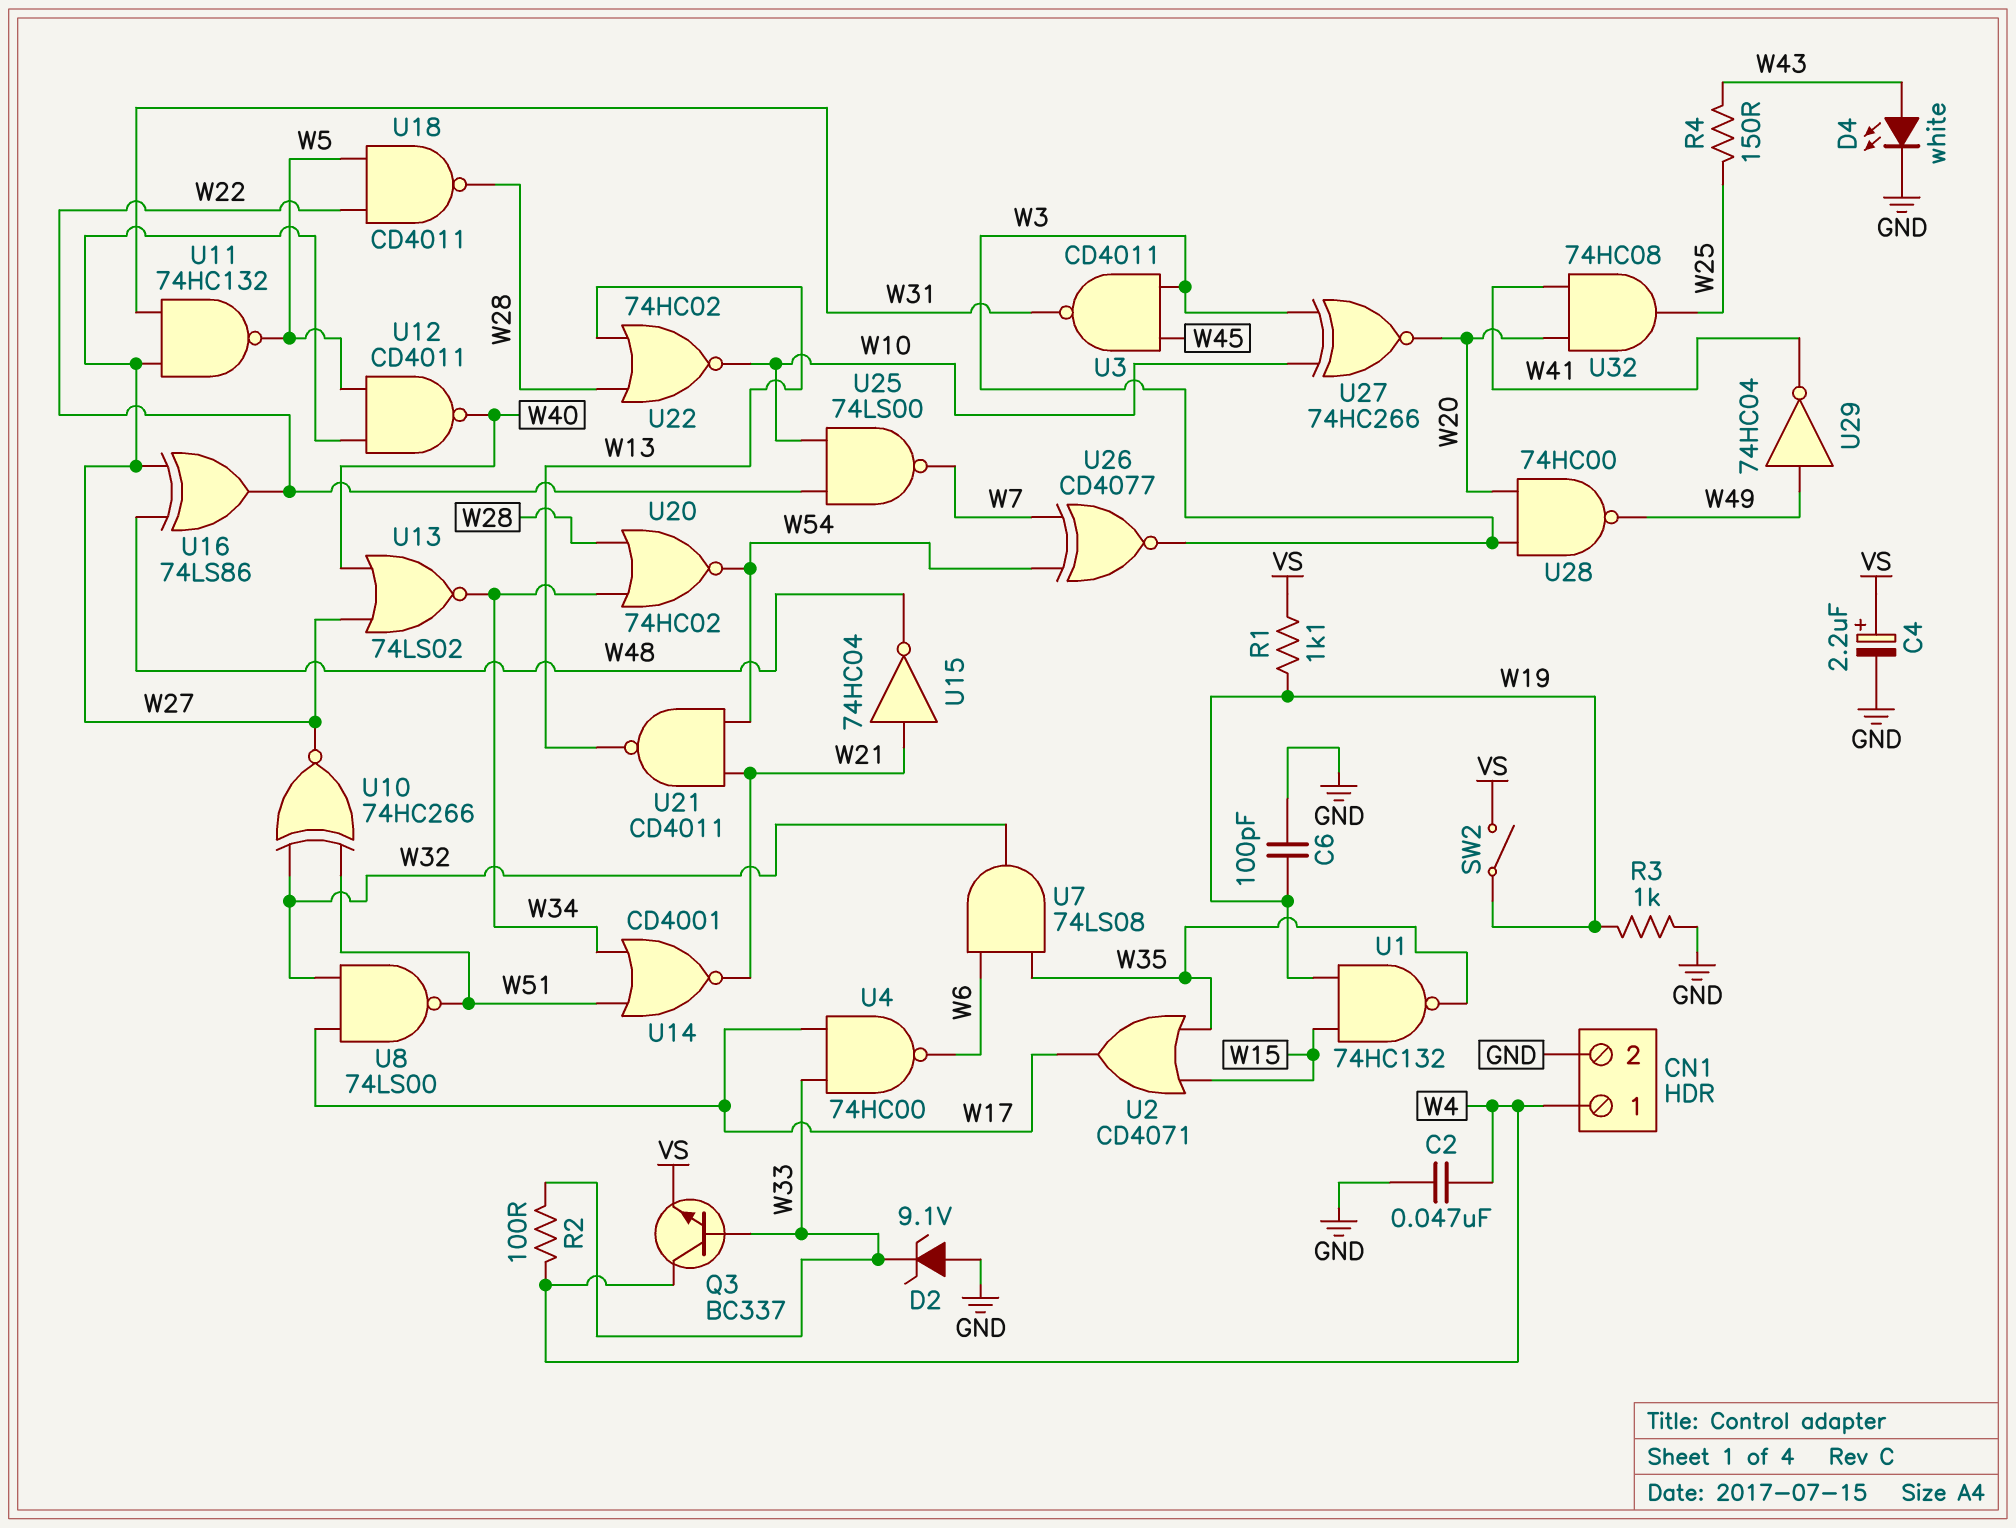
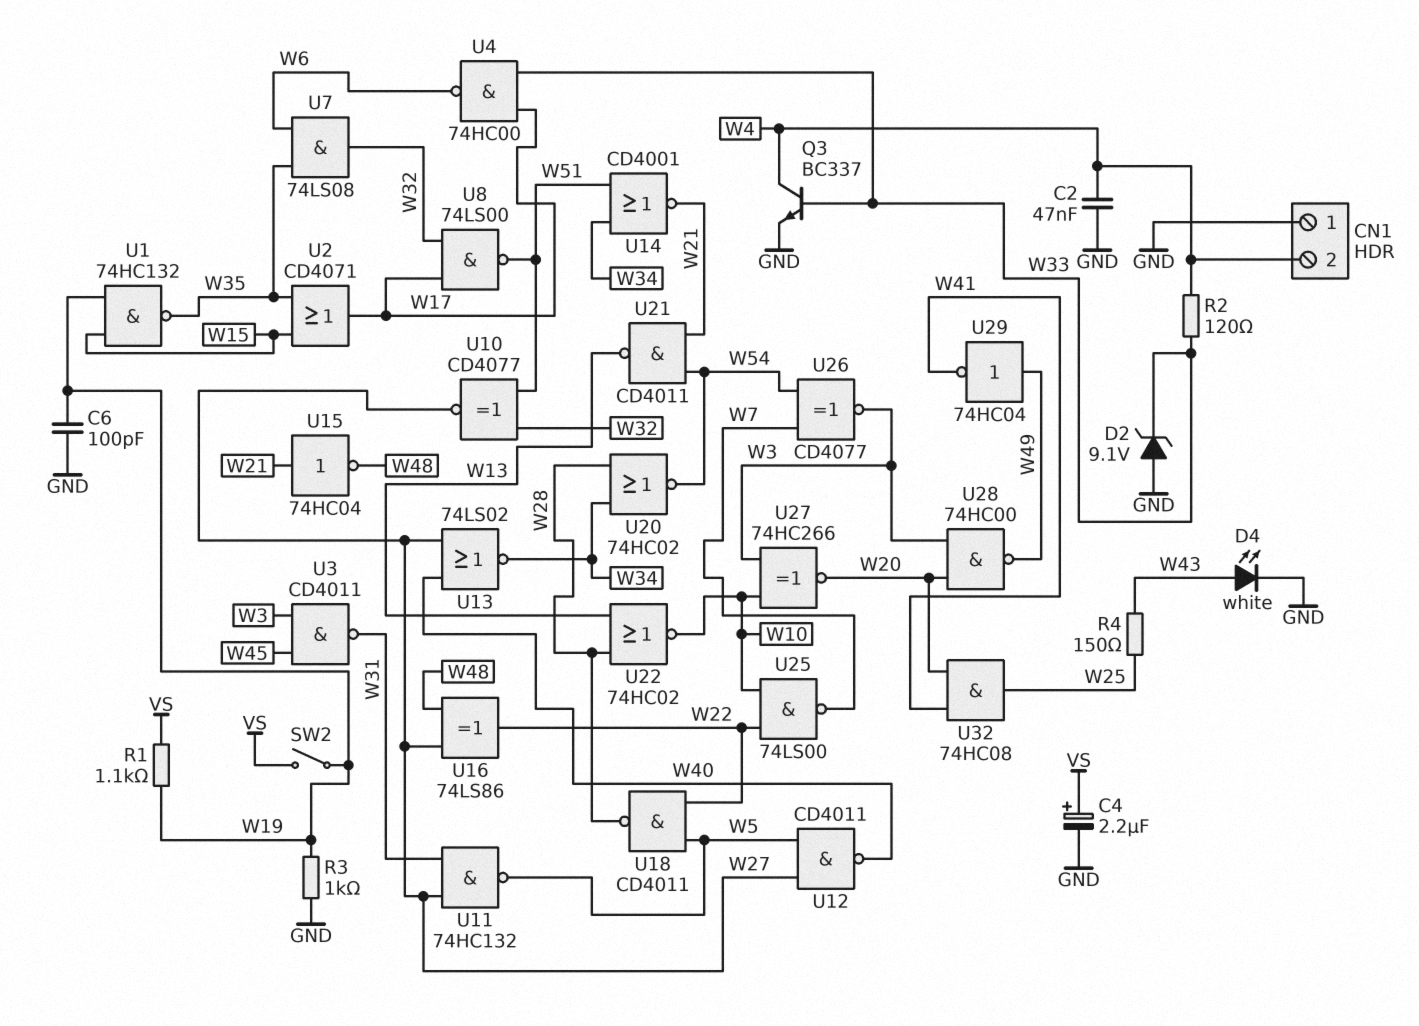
CN1 pin 1: W4 -> GND
CN1 pin 2: GND -> W4
Q3: NPN BC337 (B W33, C W4, E VS) -> NPN BC337 (B W33, C W4, E GND)
R2: 100 (W4, W33) -> 120 (W4, W33)
U10: XNOR 74HC266 (in W32, in W51, out W27) -> XNOR CD4077 (in W32, in W51, out W27)

